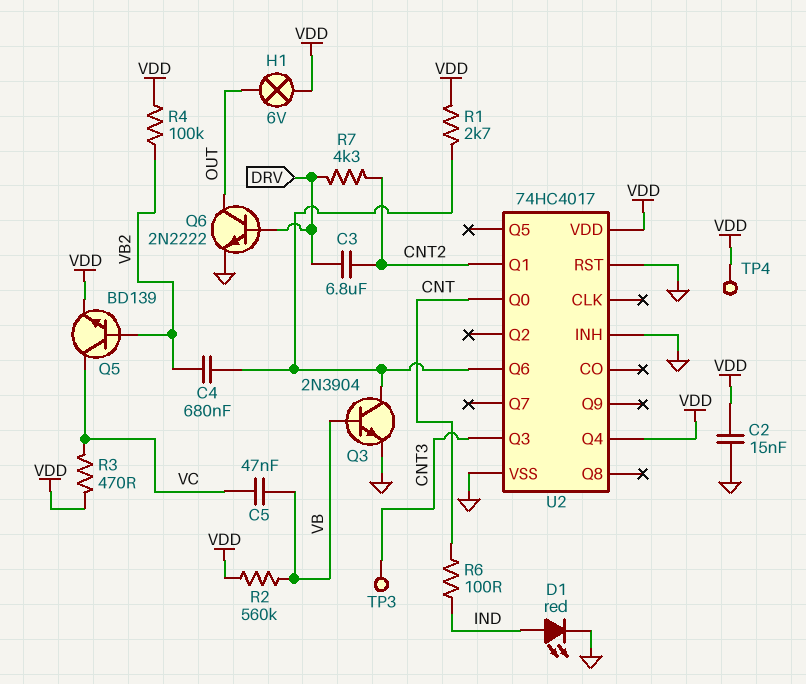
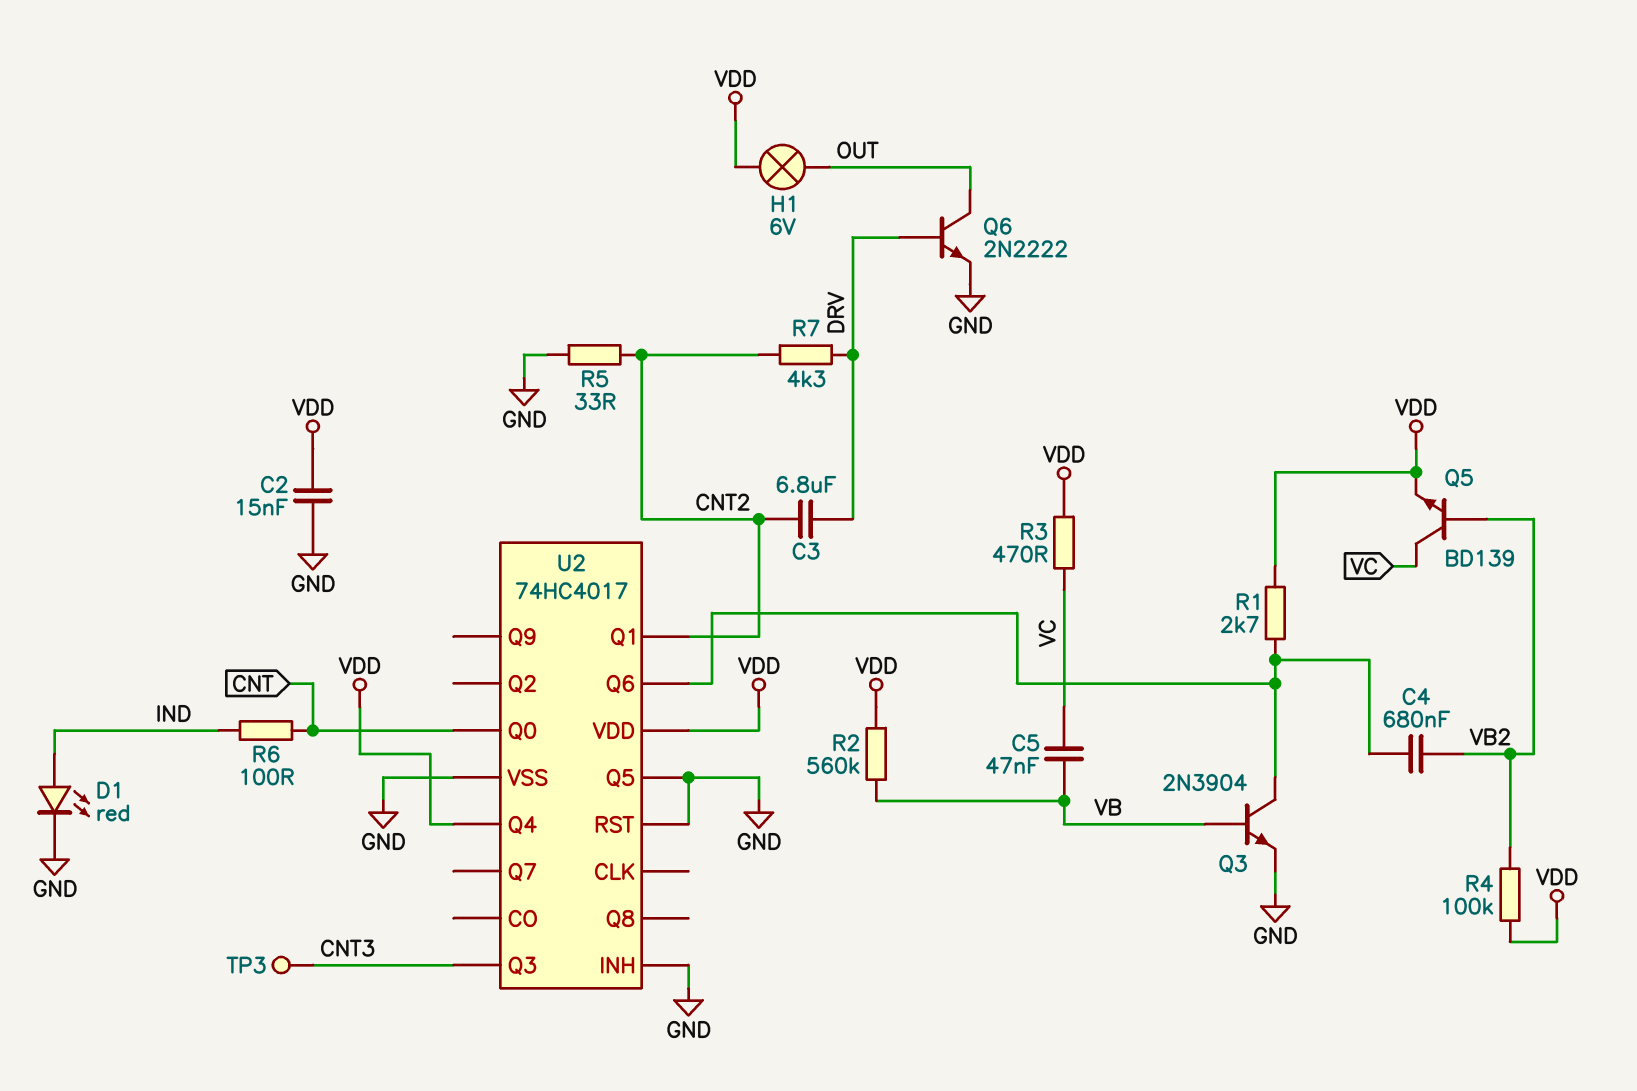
R5: none -> 33 (CNT2, GND)
TP4: test point (VDD) -> none
U2 pin Q5: none -> GND

